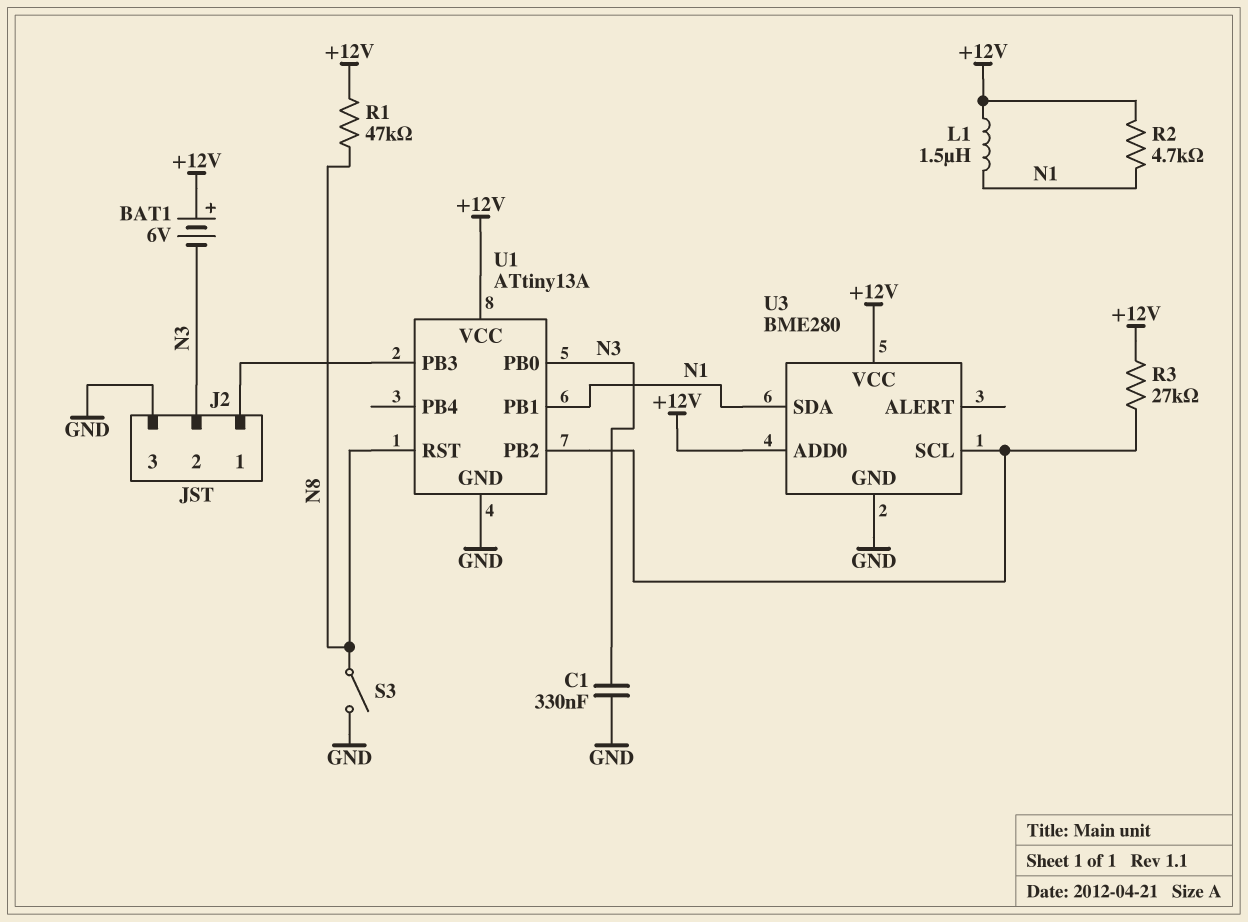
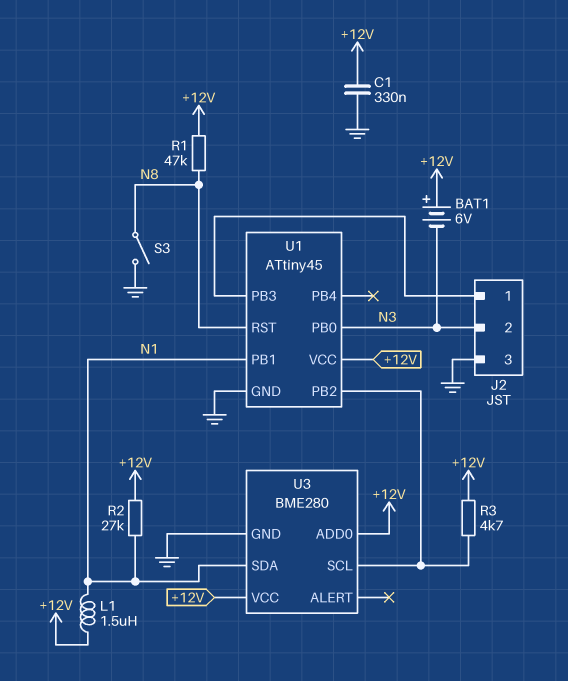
C1: 330nF (GND, N3) -> 330nF (+12V, GND)
R2: 4.7k (+12V, N1) -> 27k (+12V, N1)
R3: 27k (+12V, U1/PB2) -> 4.7k (+12V, U1/PB2)
U1: ATtiny13A -> ATtiny45

